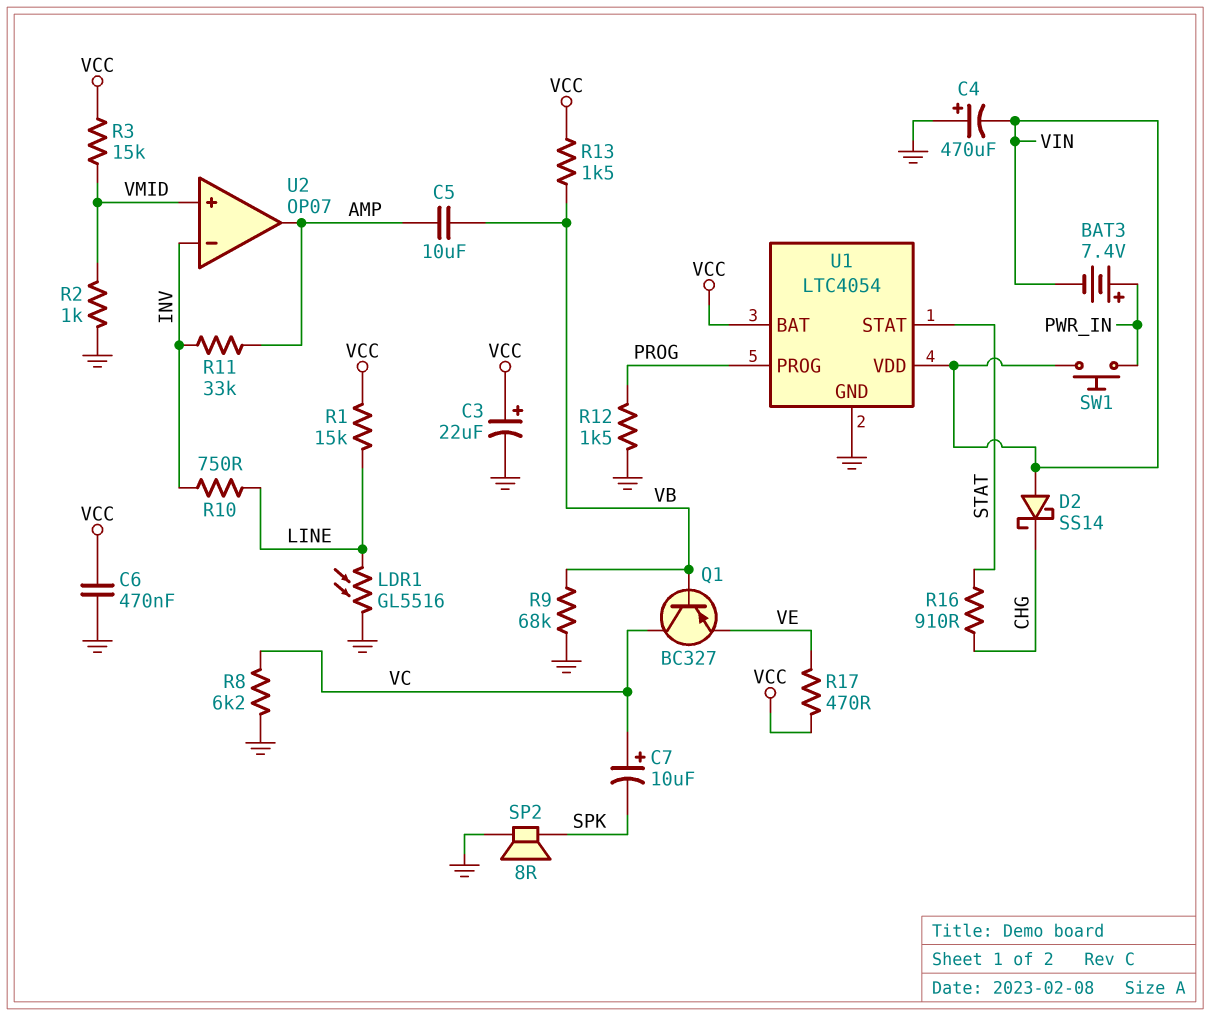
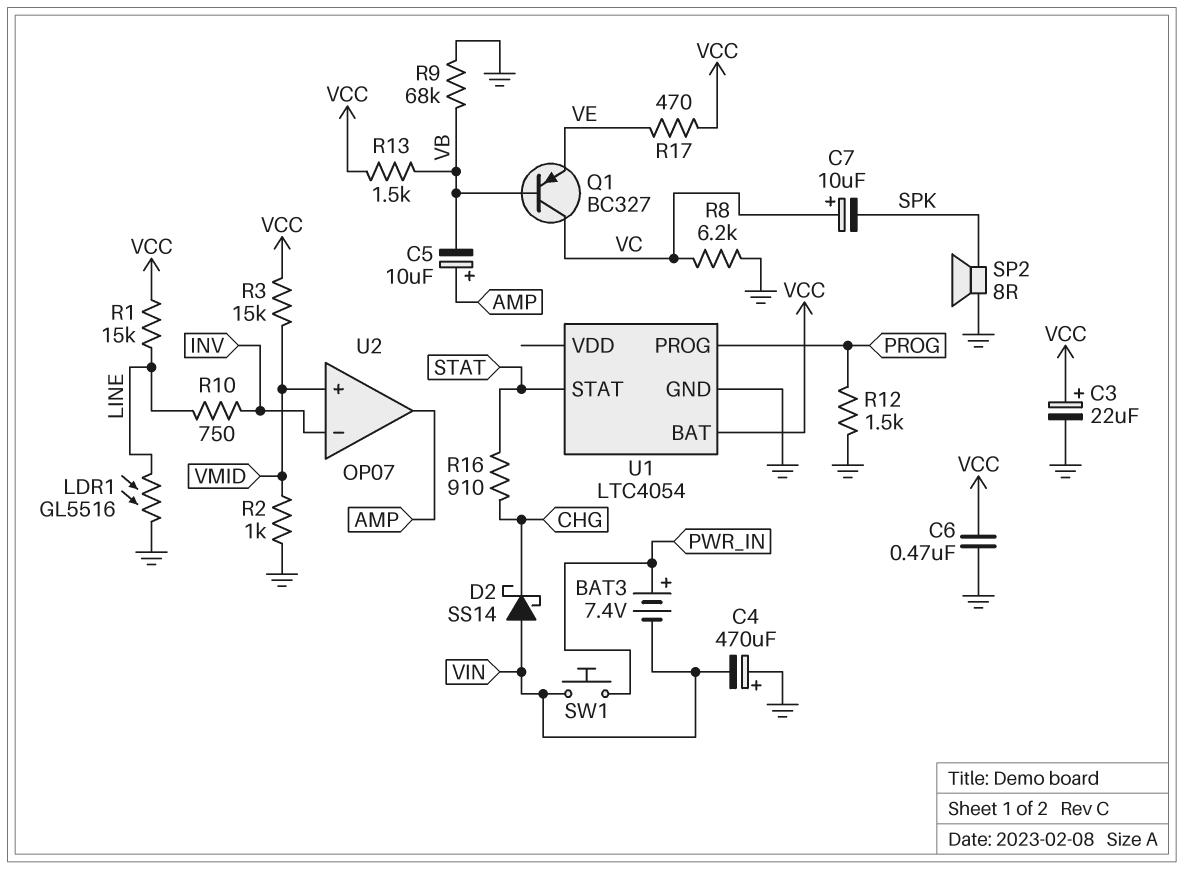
C5: 10uF (AMP, VB) -> 10uF (plus AMP, minus VB)
R11: 33k (AMP, INV) -> none
U1 pin VDD: VIN -> none

